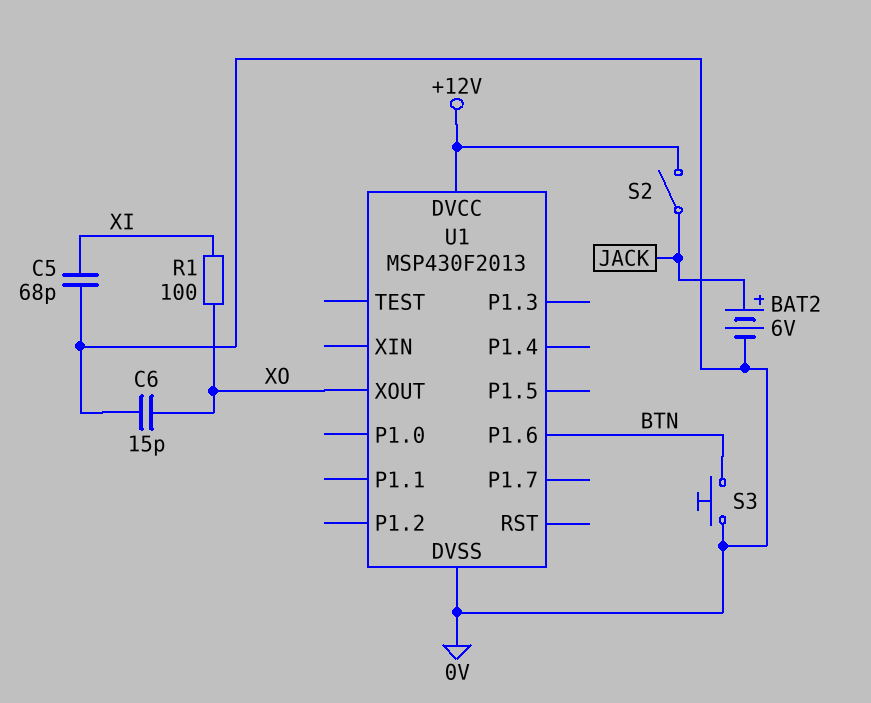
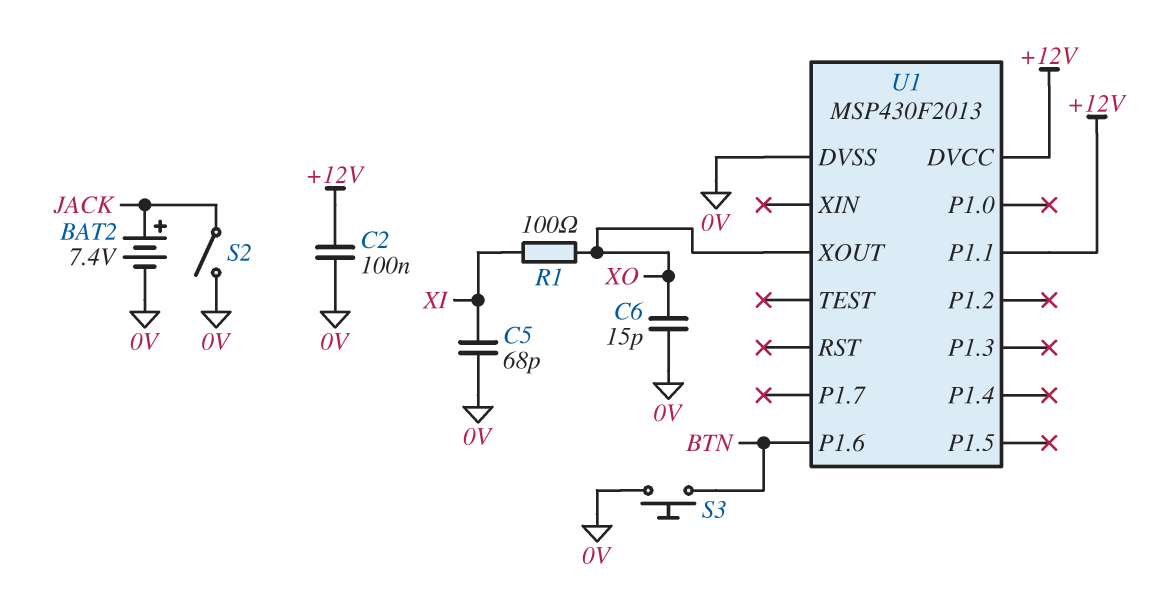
BAT2: 6V (plus JACK, minus 0V) -> 7.4V (plus JACK, minus 0V)
C2: none -> 100nF (+12V, 0V)
S2: switch (+12V, JACK) -> switch (0V, JACK)
U1 pin P1.1: none -> +12V

